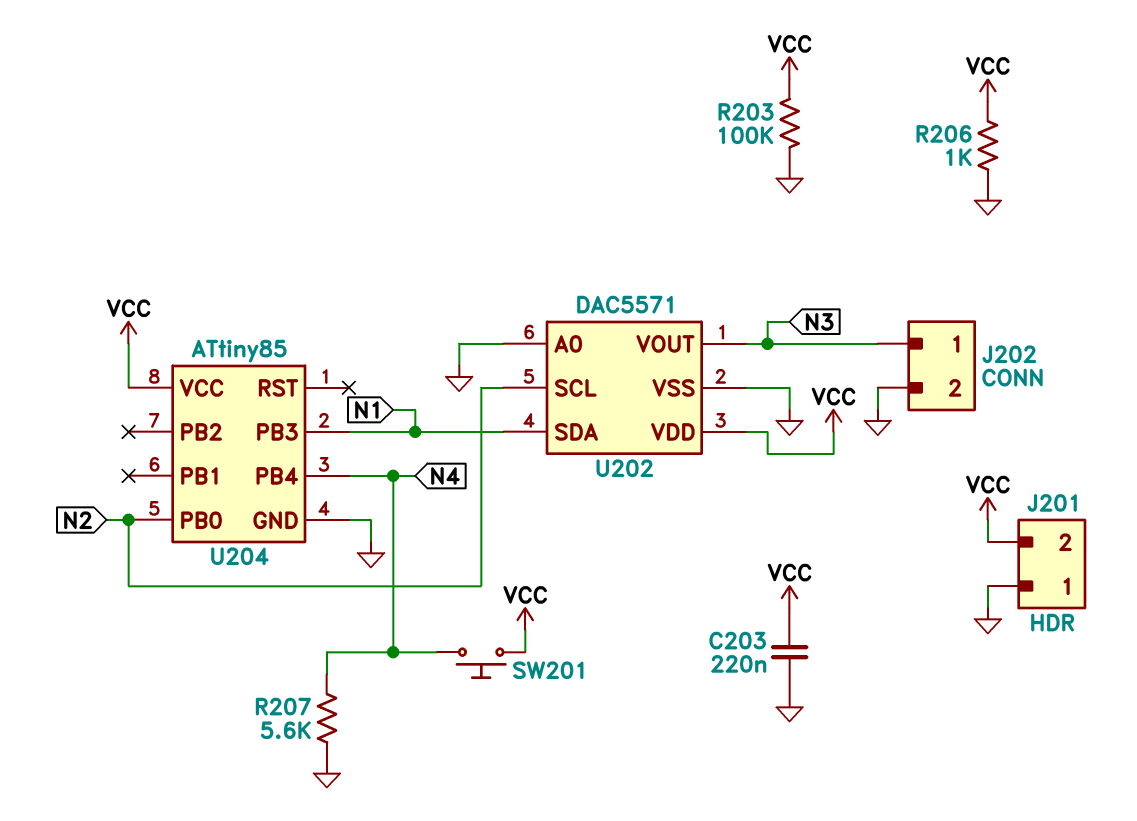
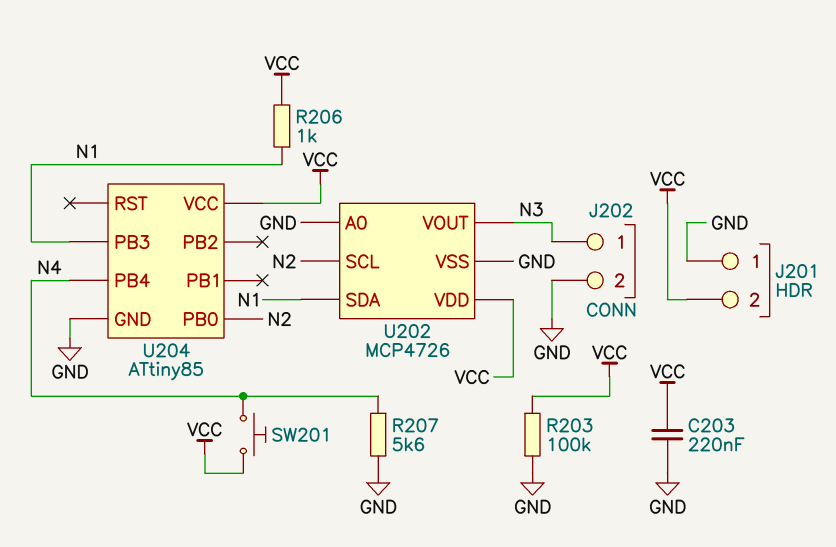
R206: 1k (GND, VCC) -> 1k (N1, VCC)
U202: DAC5571 -> MCP4726

